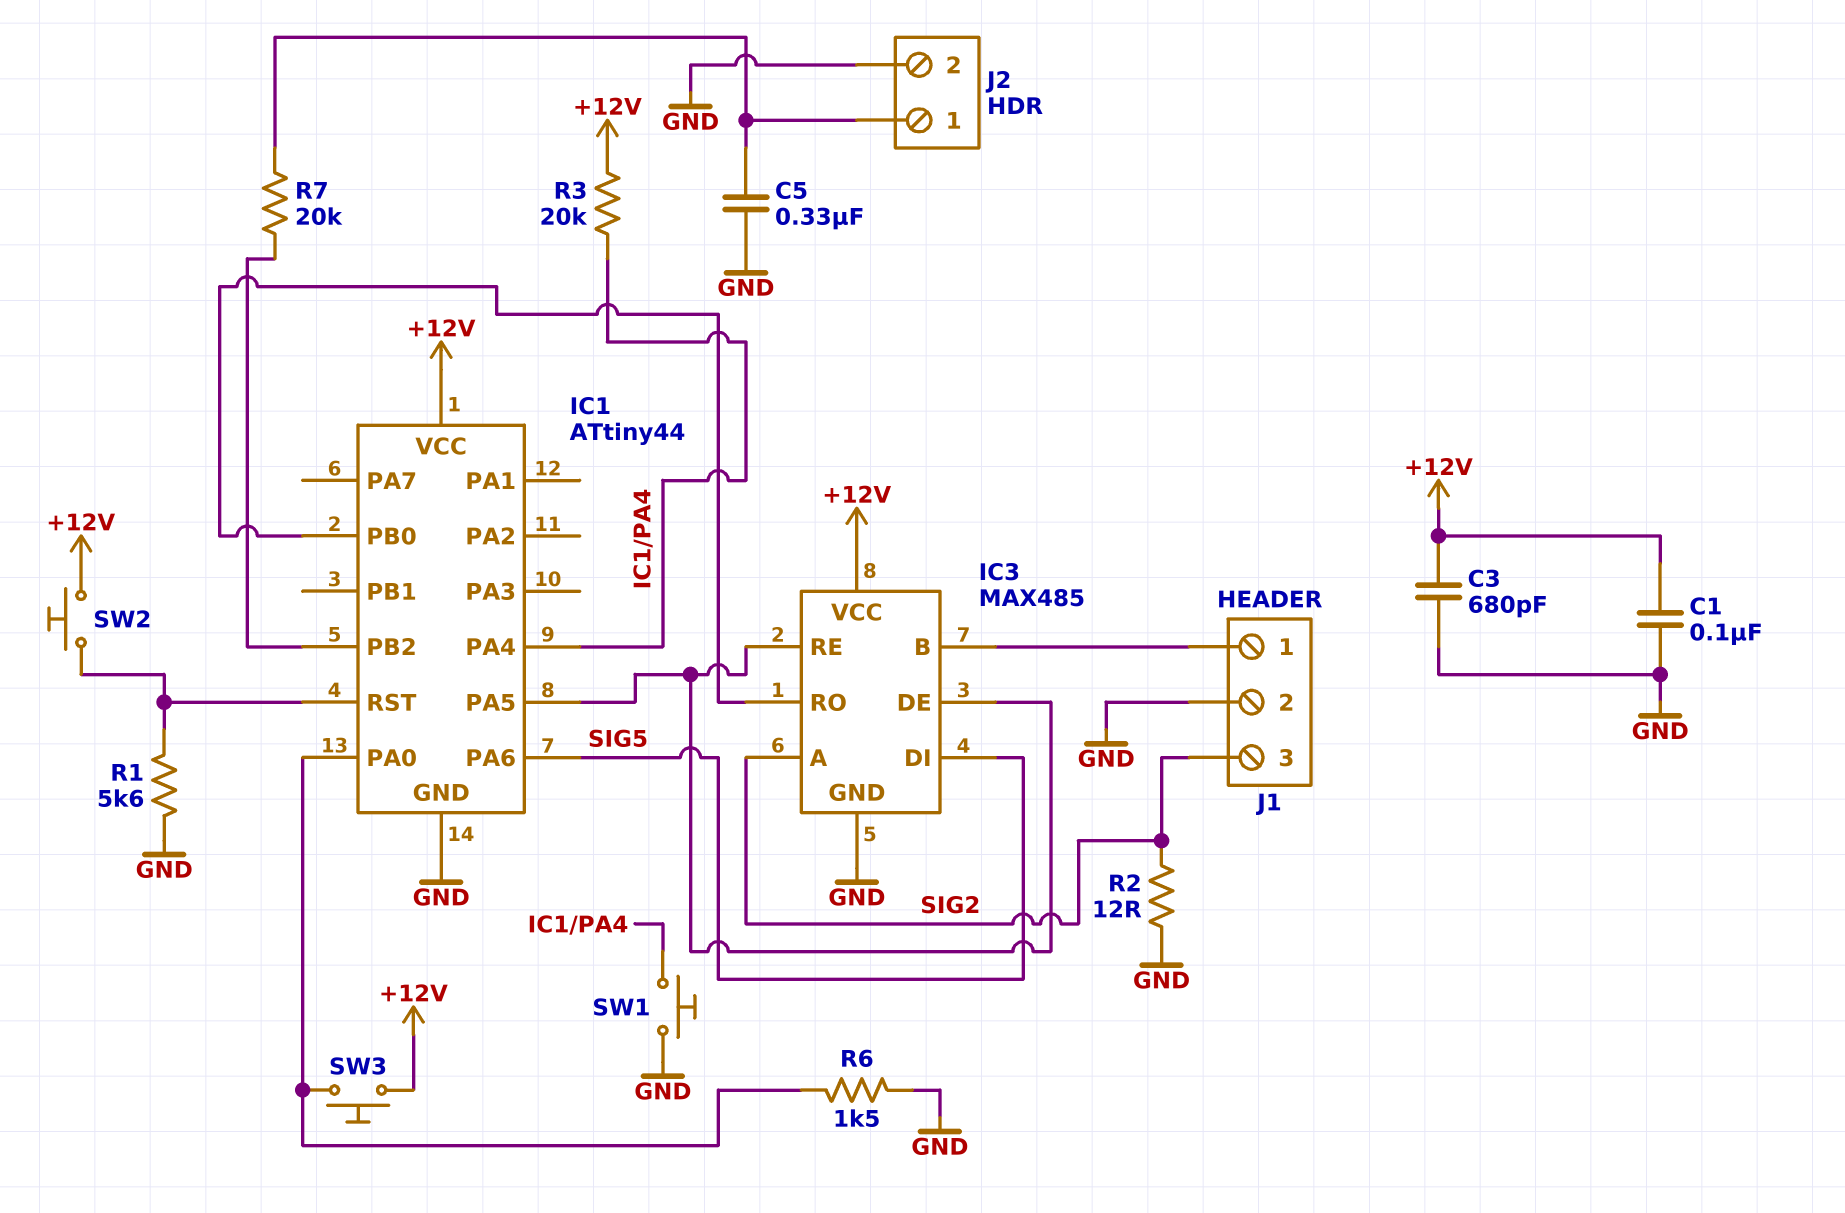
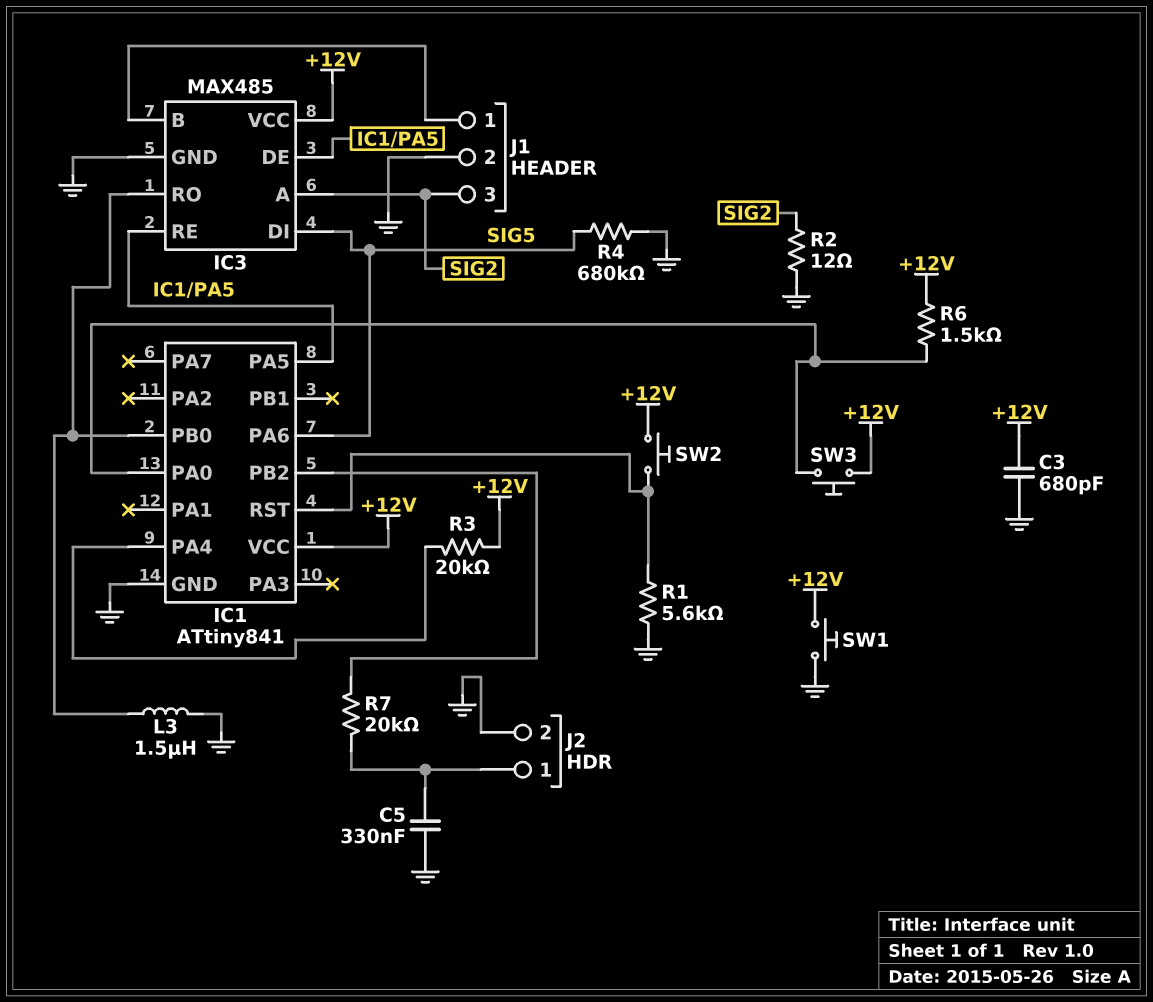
C1: 100nF (+12V, GND) -> none
IC1: ATtiny44 -> ATtiny841
L3: none -> 1.5uH (GND, IC1/PB0)
R4: none -> 680k (GND, SIG5)
R6: 1.5k (GND, IC1/PA0) -> 1.5k (+12V, IC1/PA0)
SW1: button (GND, IC1/PA4) -> button (+12V, GND)

